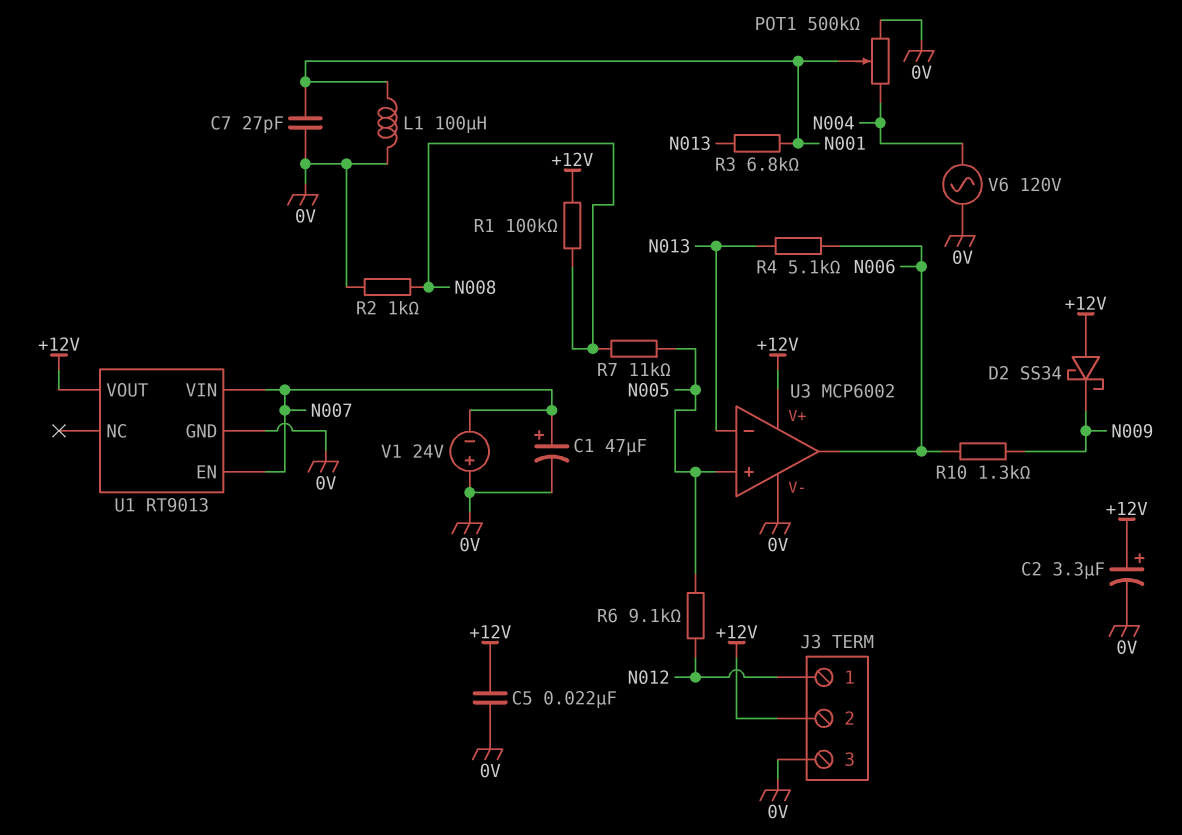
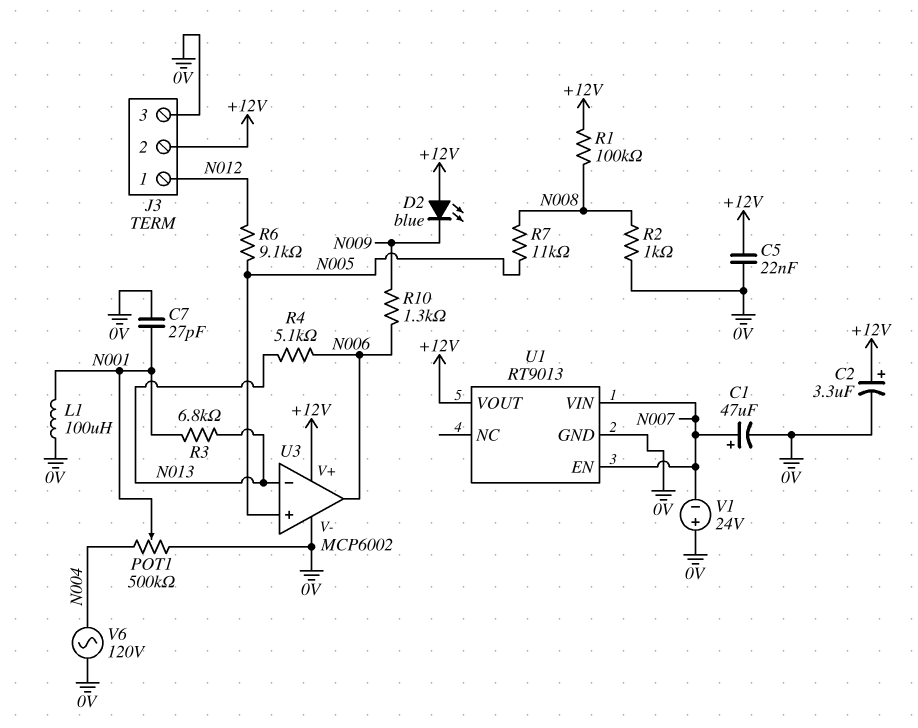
D2: schottky SS34 (A +12V, K N009) -> LED blue (A +12V, K N009)

